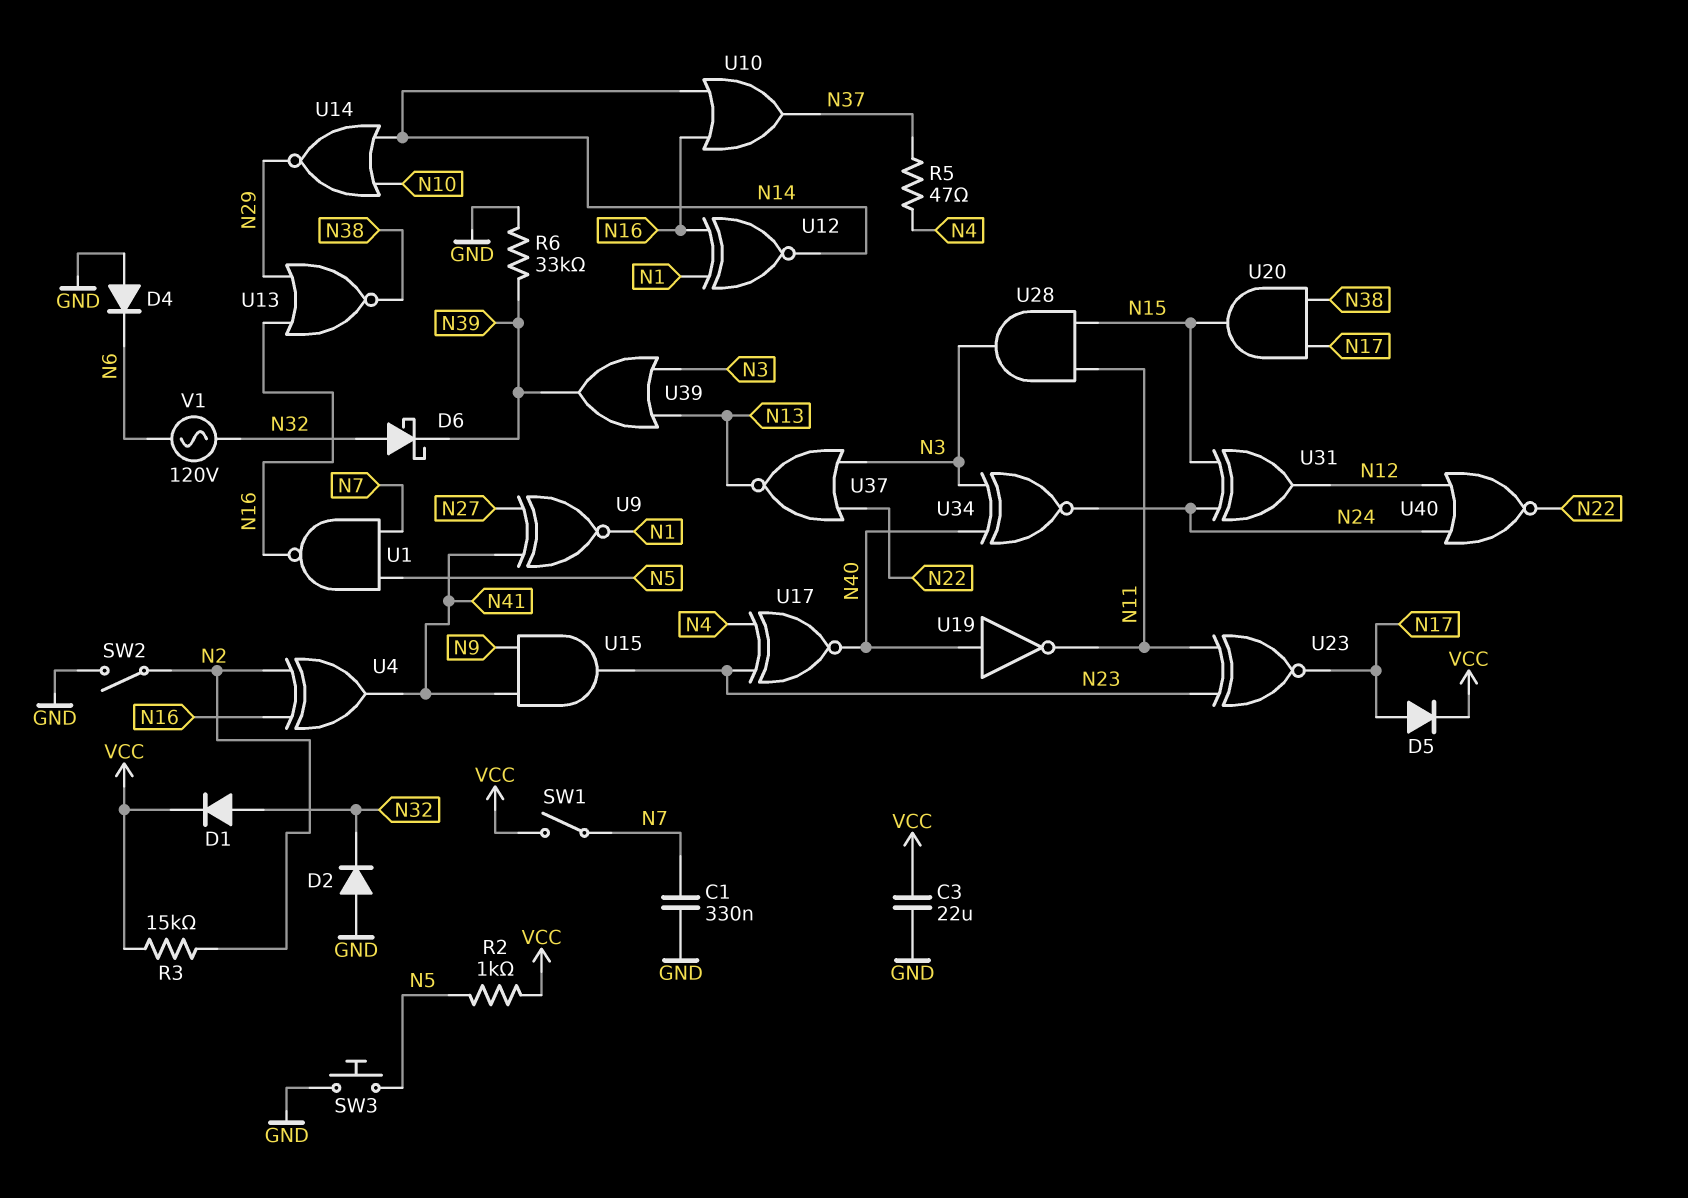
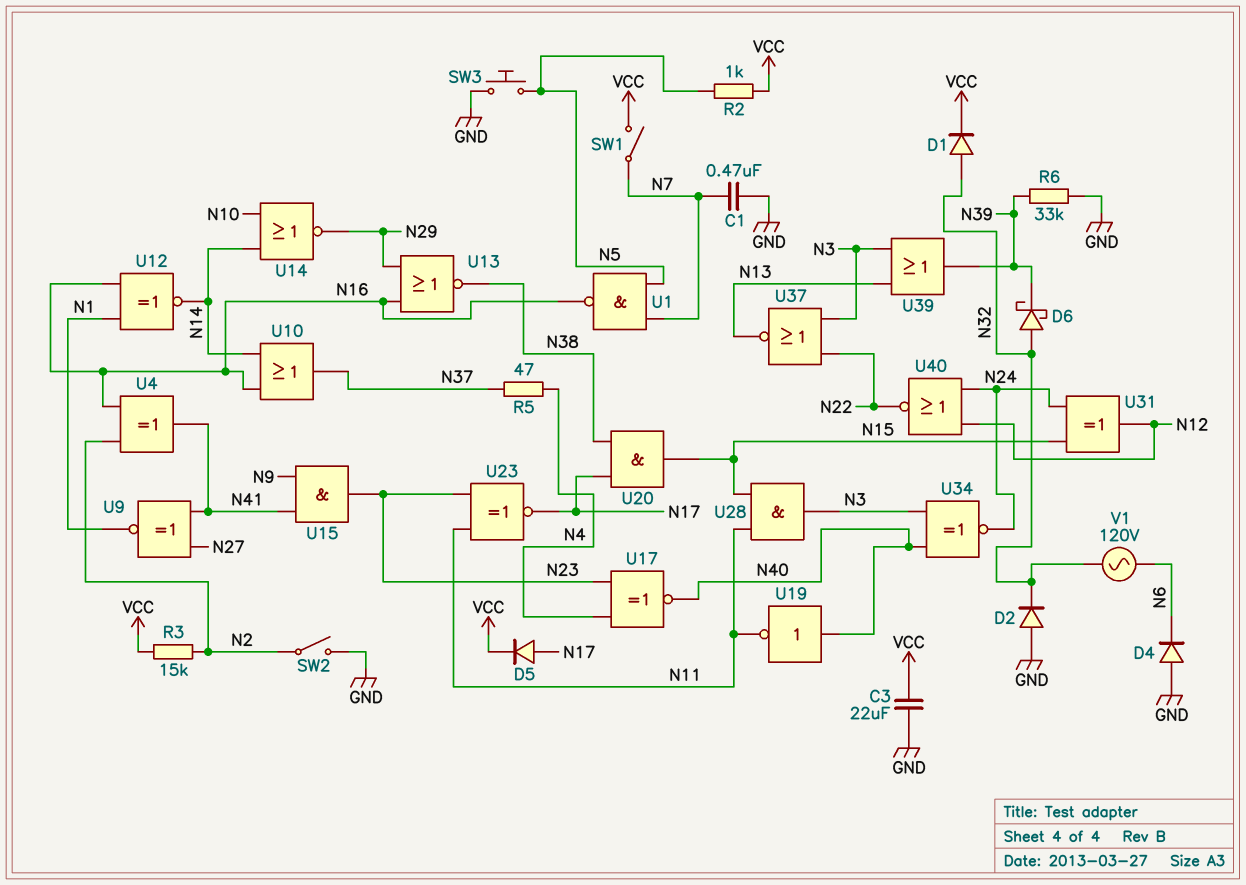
C1: 330nF (GND, N7) -> 470nF (GND, N7)

